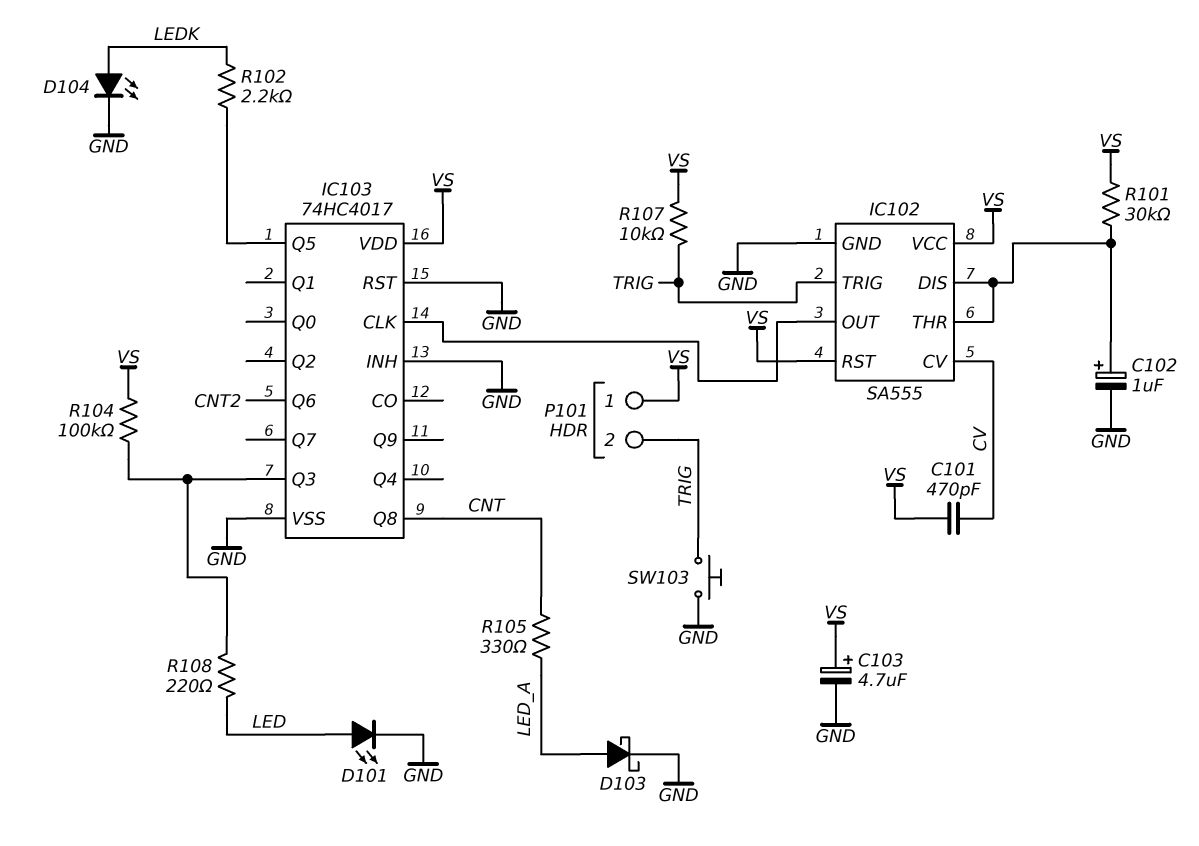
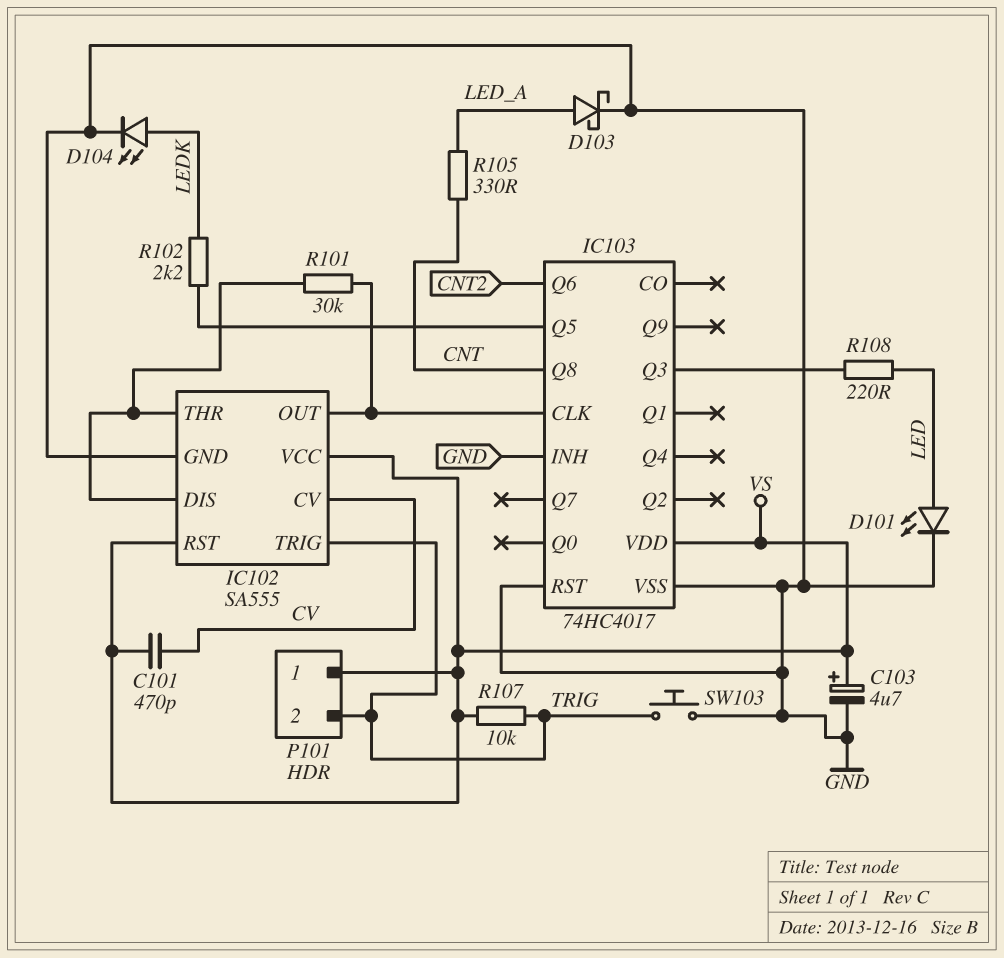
C102: 1uF (plus IC102/DIS, minus GND) -> none
R101: 30k (IC102/DIS, VS) -> 30k (IC102/DIS, IC102/OUT)
R104: 100k (IC103/Q3, VS) -> none

